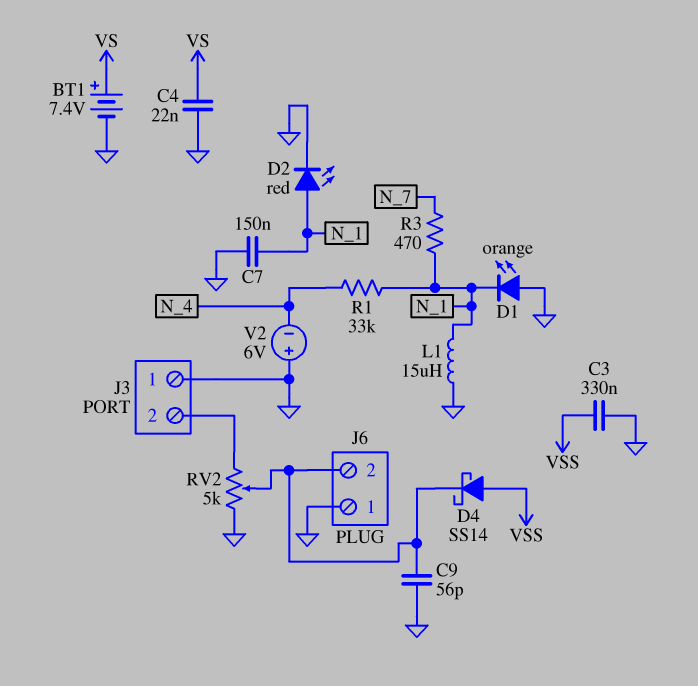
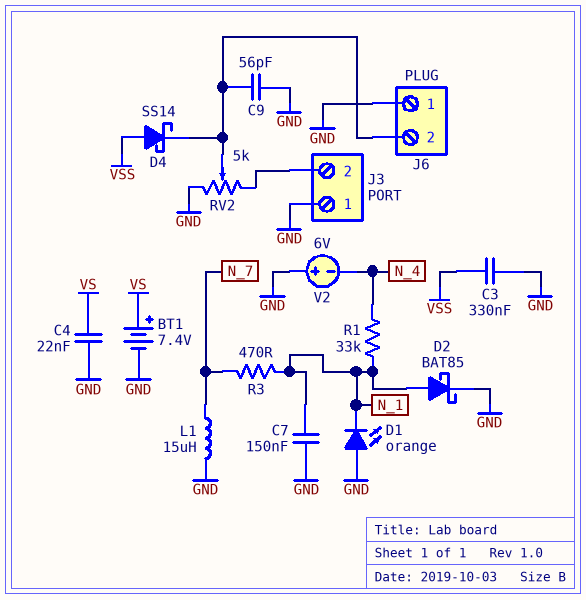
D2: LED red (A N_1, K GND) -> schottky BAT85 (A N_1, K GND)
L1: 15uH (GND, N_1) -> 15uH (GND, N_7)

